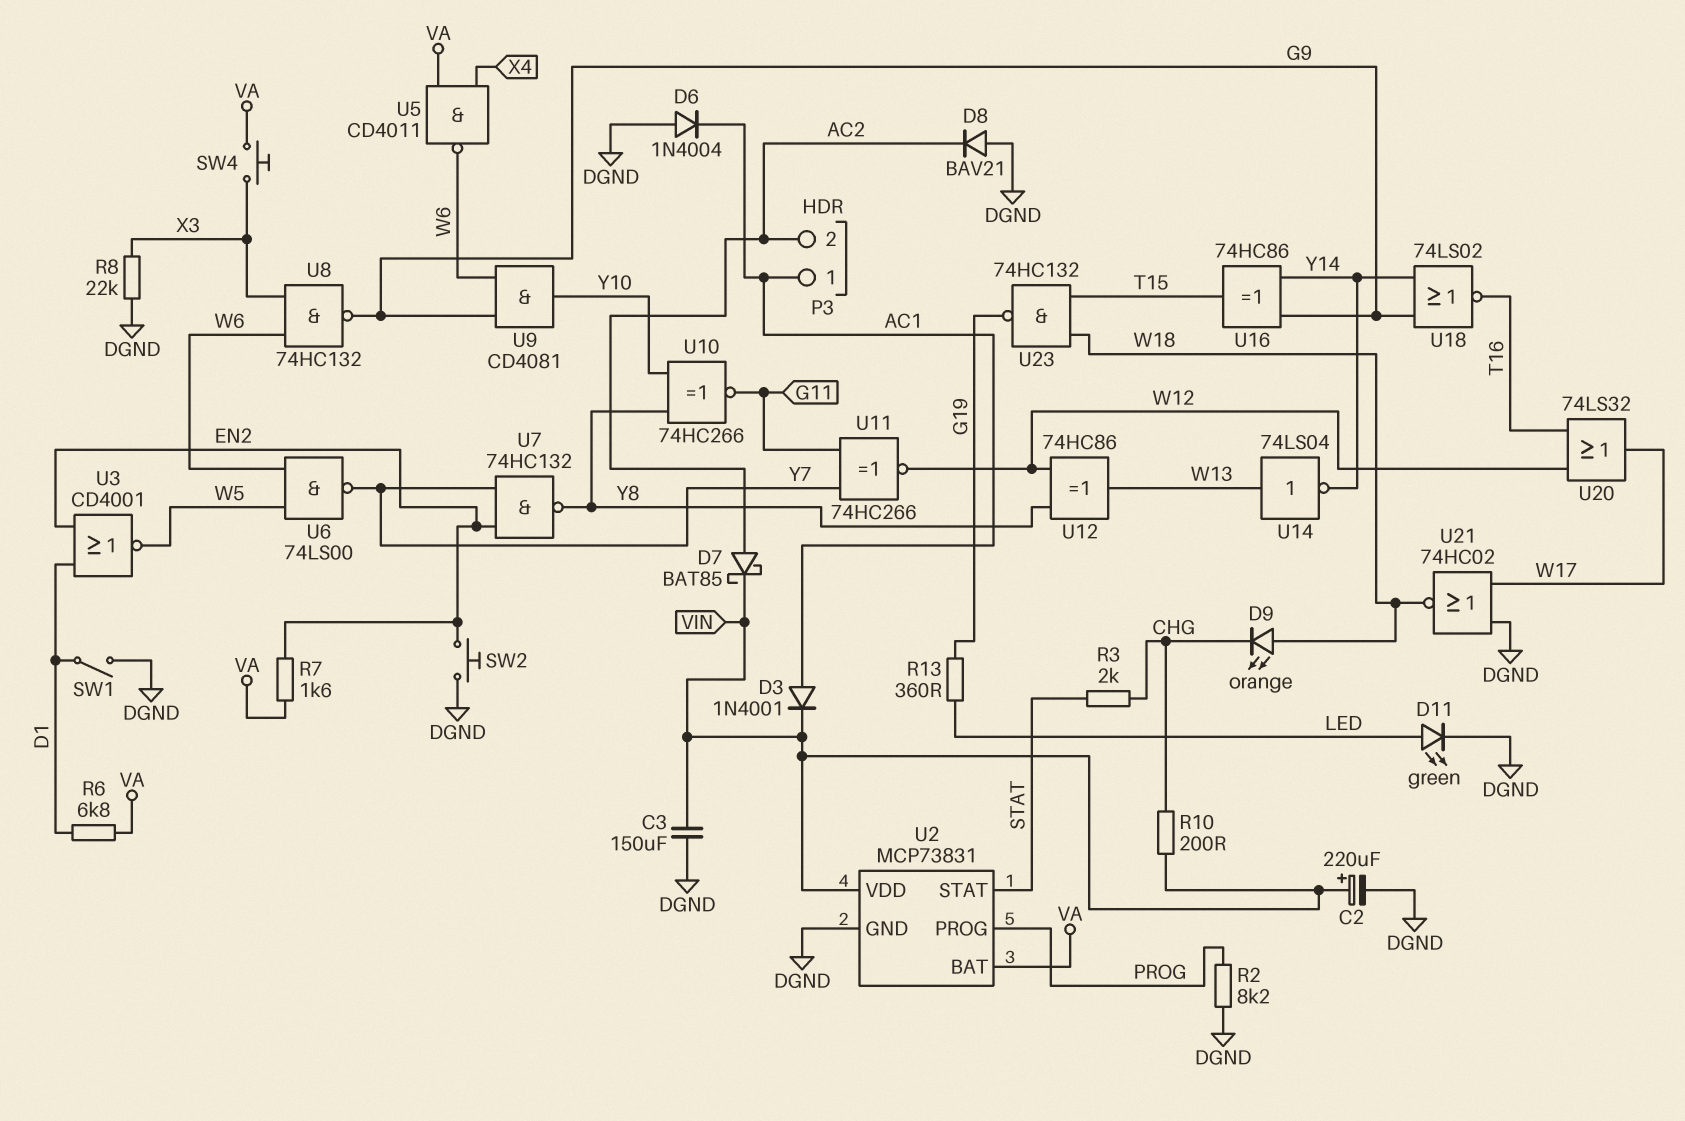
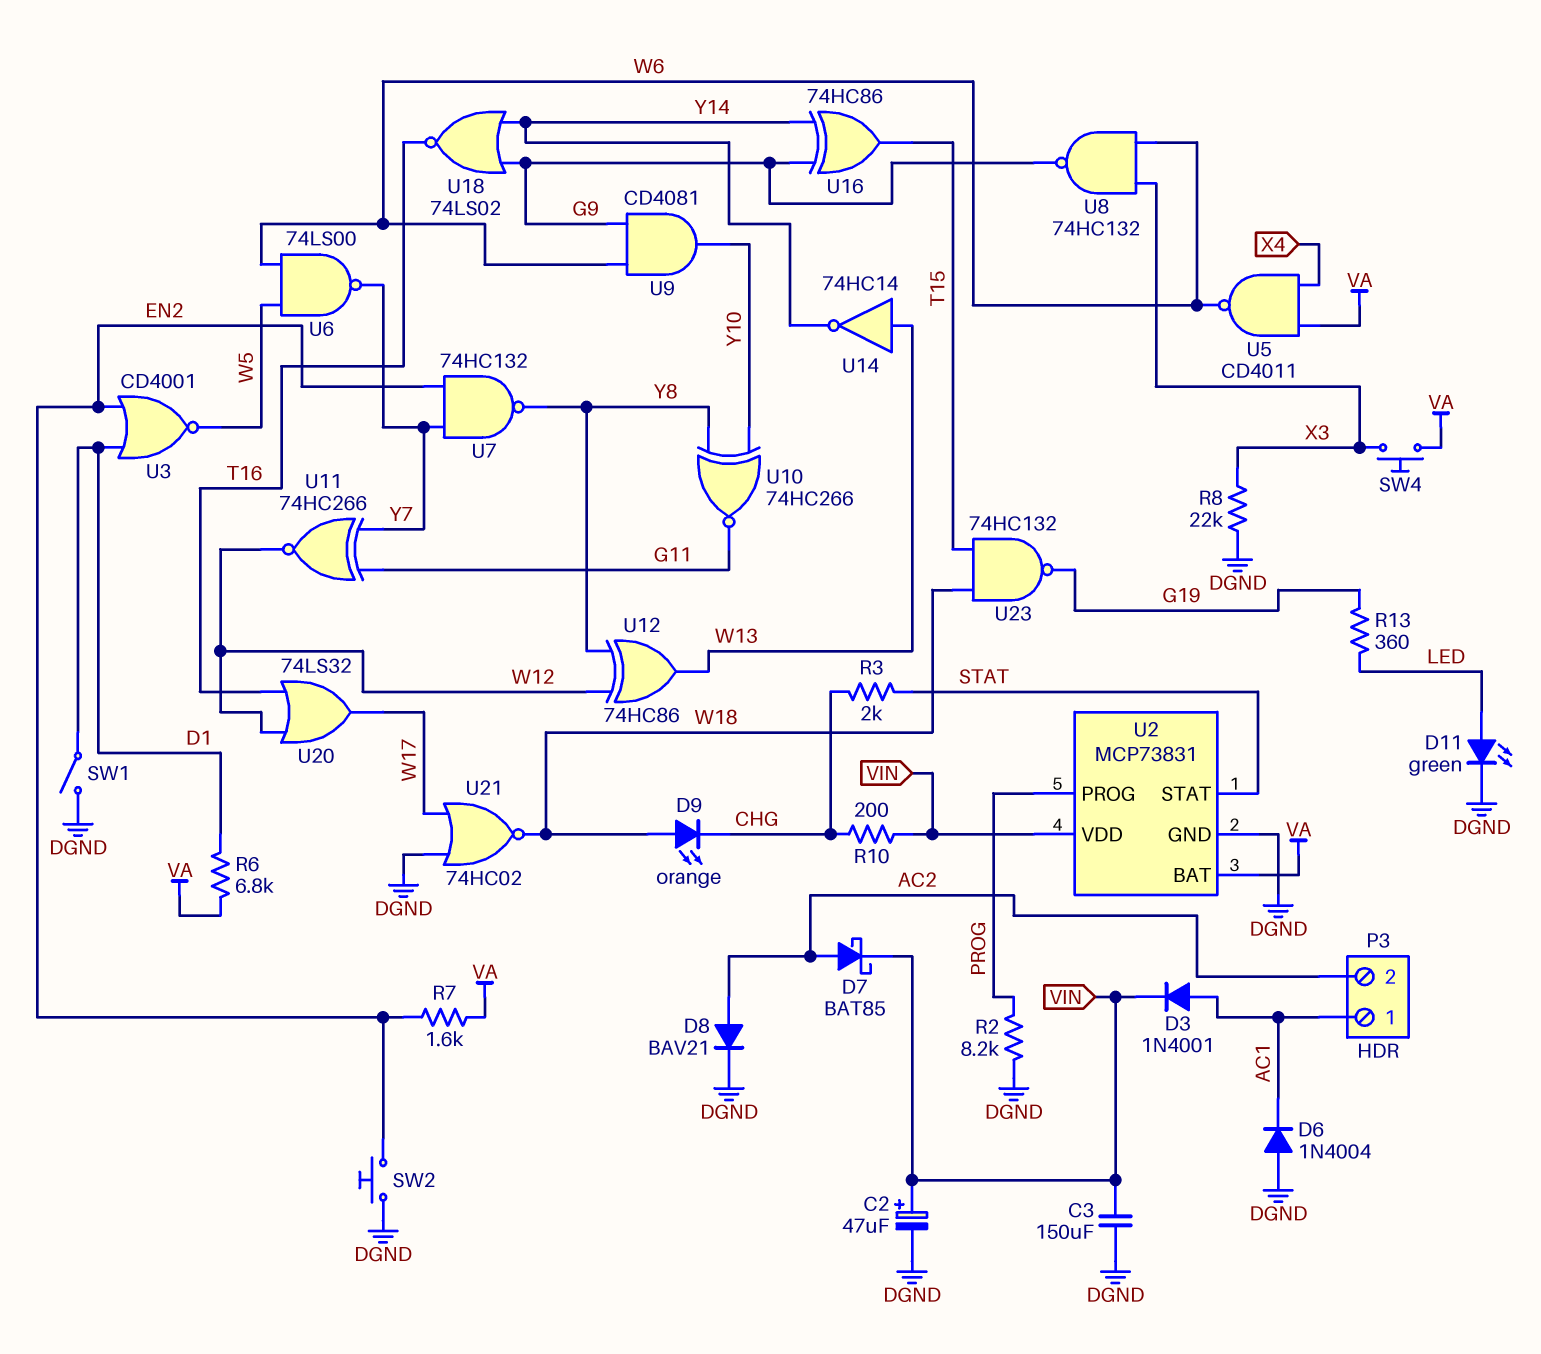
C2: 220uF (plus VIN, minus DGND) -> 47uF (plus VIN, minus DGND)
D8: diode BAV21 (A DGND, K AC2) -> diode BAV21 (A AC2, K DGND)
U14: NOT 74LS04 (in W13, out Y14) -> NOT 74HC14 (in W13, out Y14)

